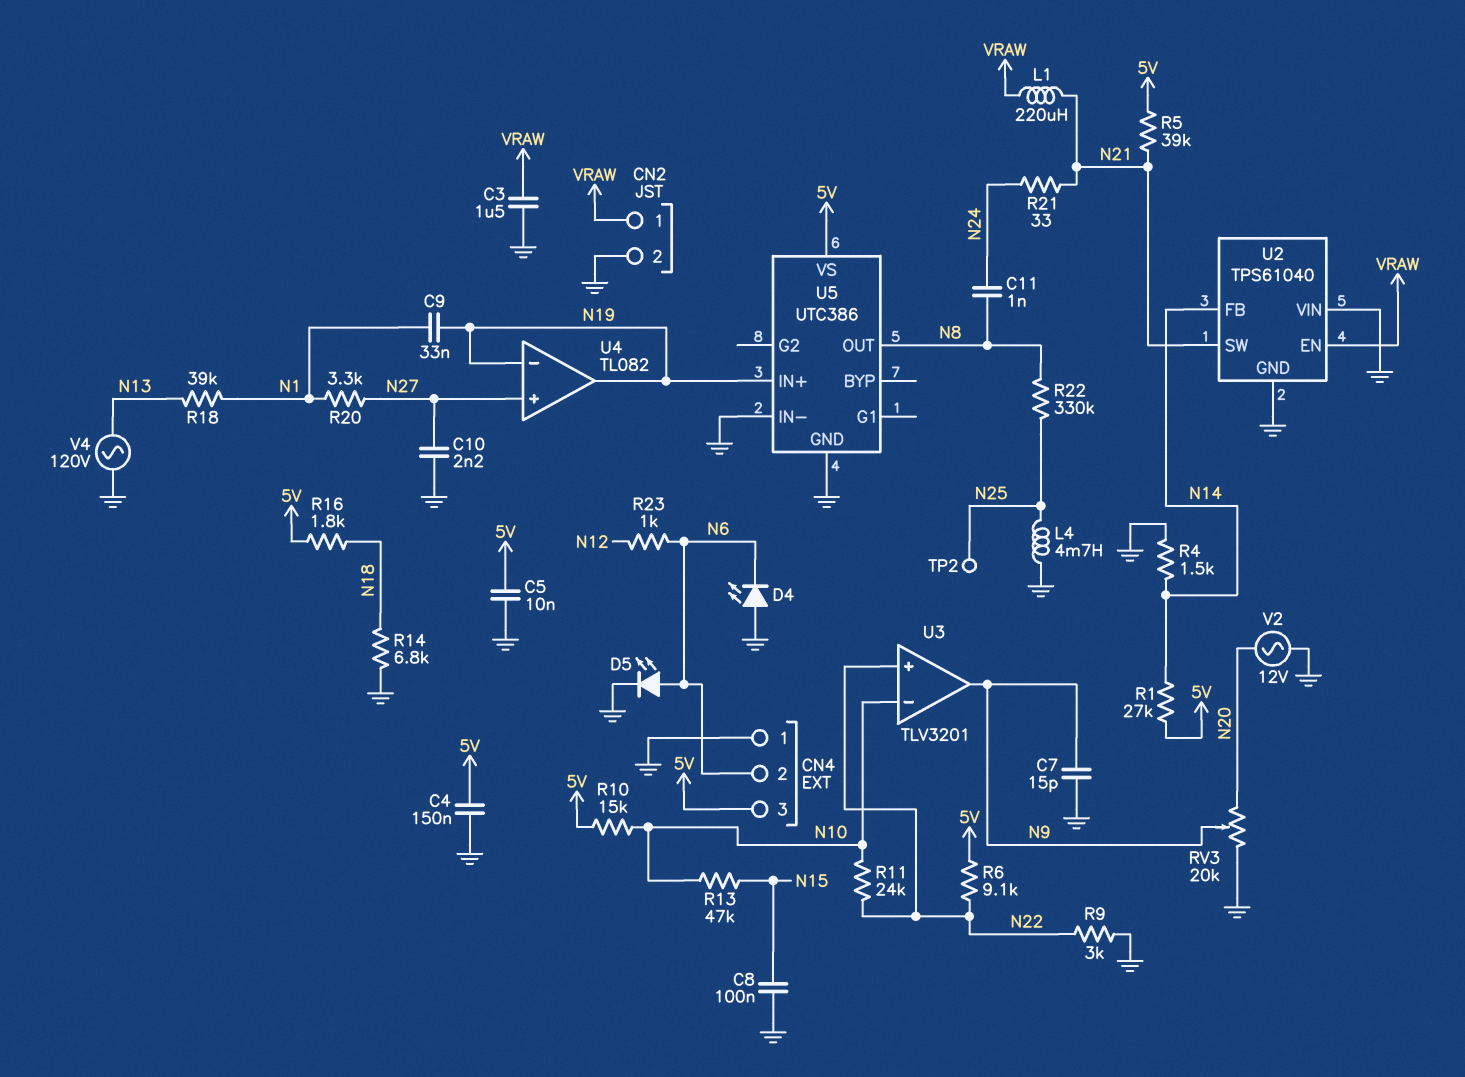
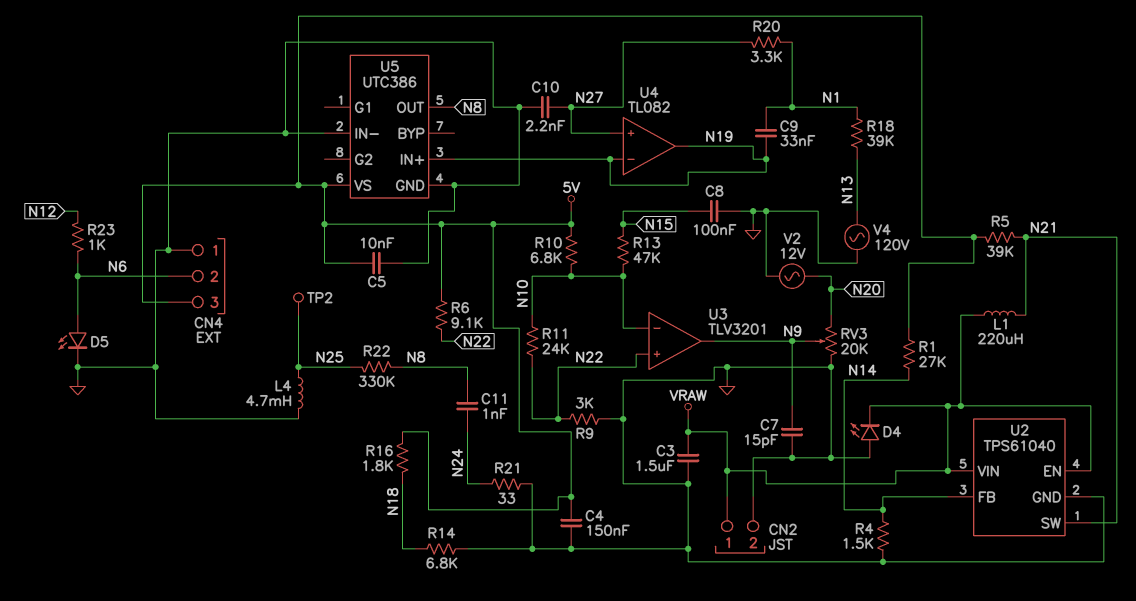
D4: LED (A GND, K N6) -> LED (A GND, K VRAW)
R10: 15k (5V, N10) -> 6.8k (5V, N10)
R21: 33 (N21, N24) -> 33 (GND, N24)
U2 pin VIN: GND -> VRAW

